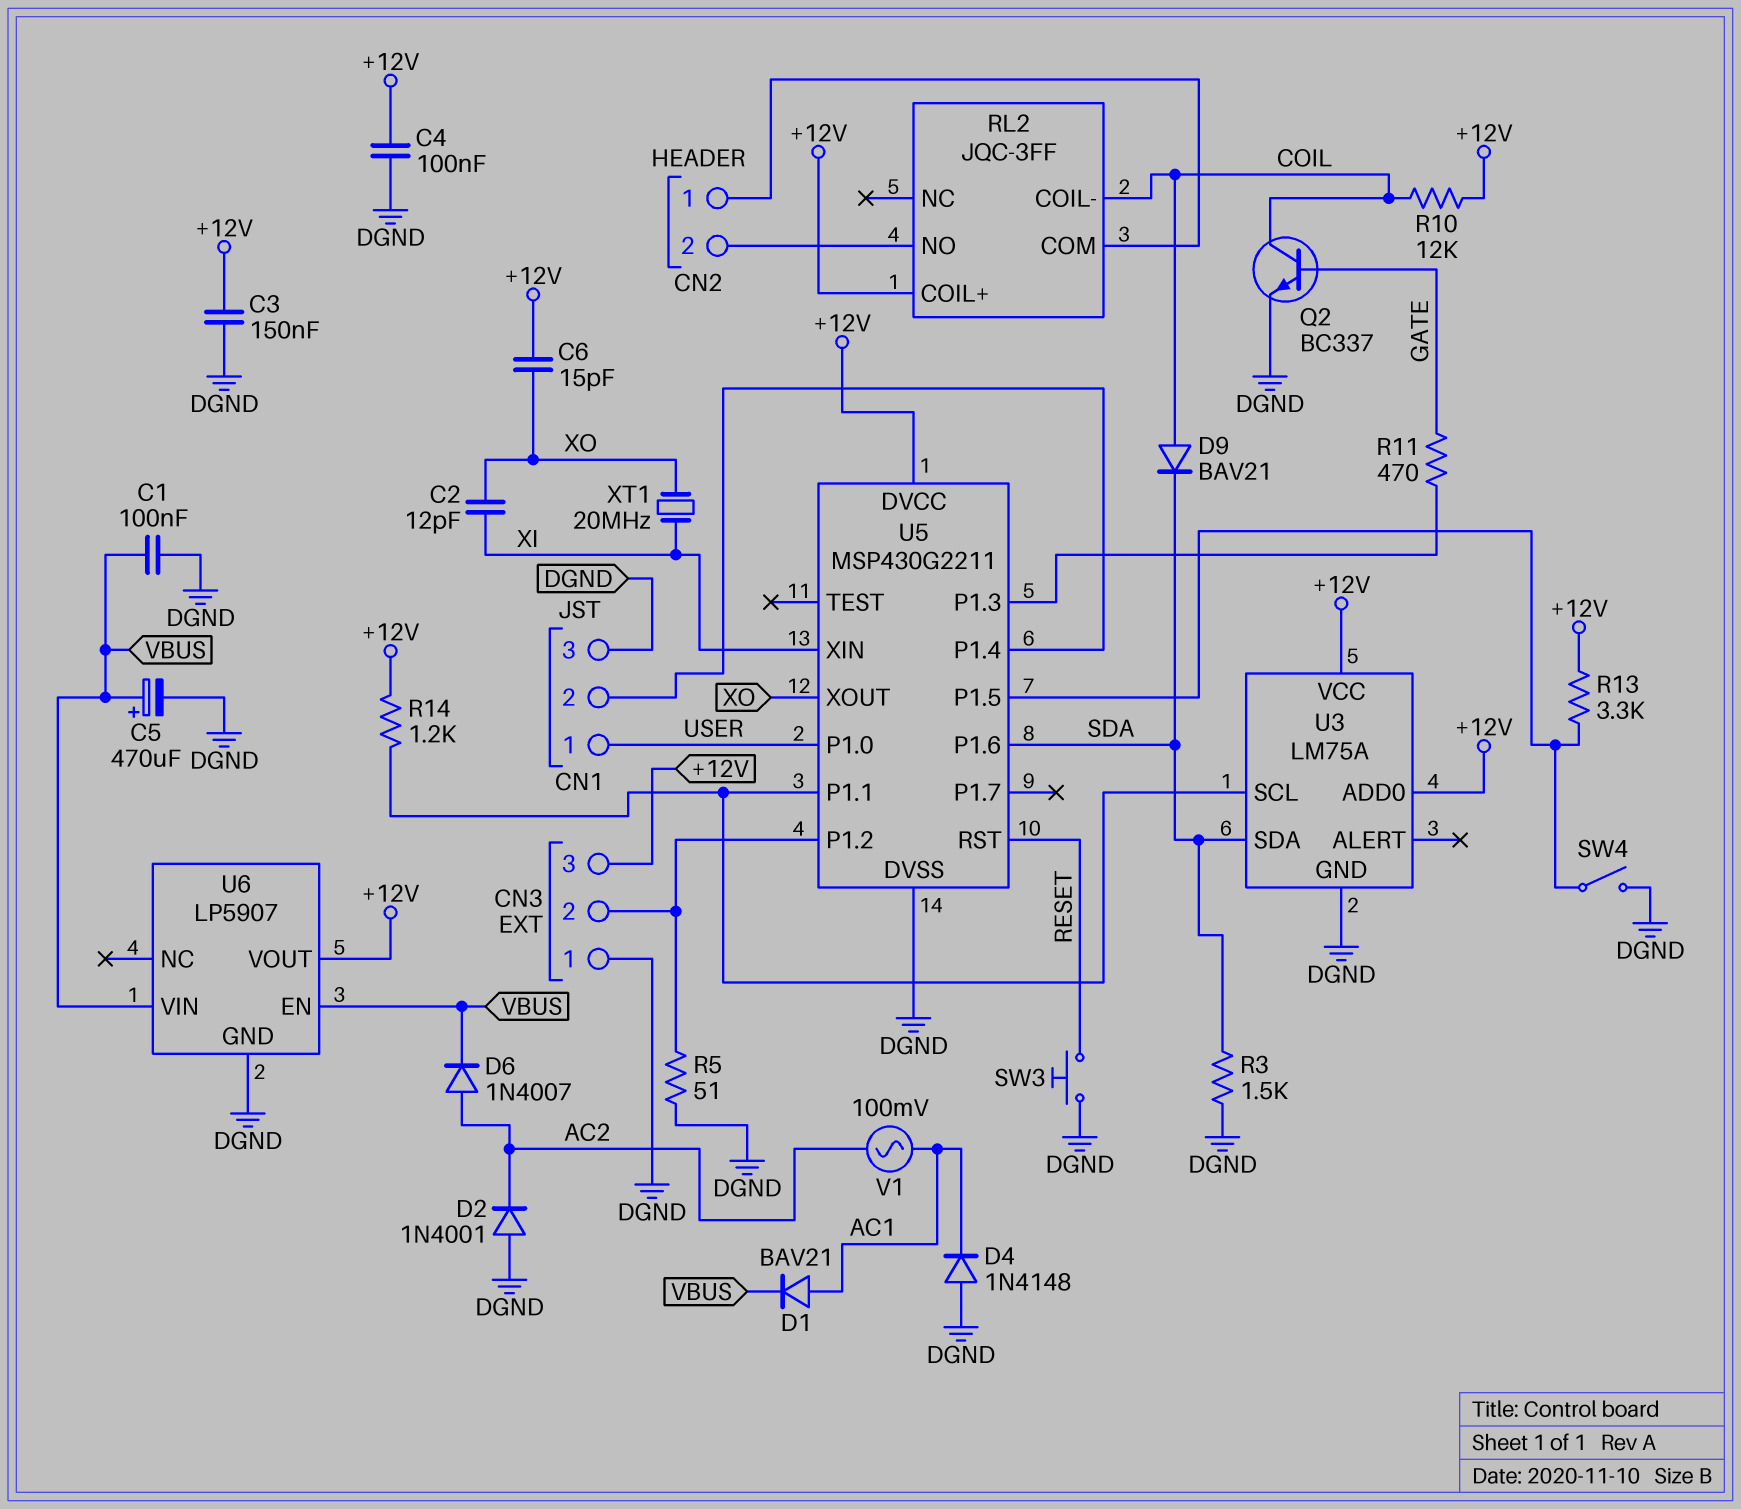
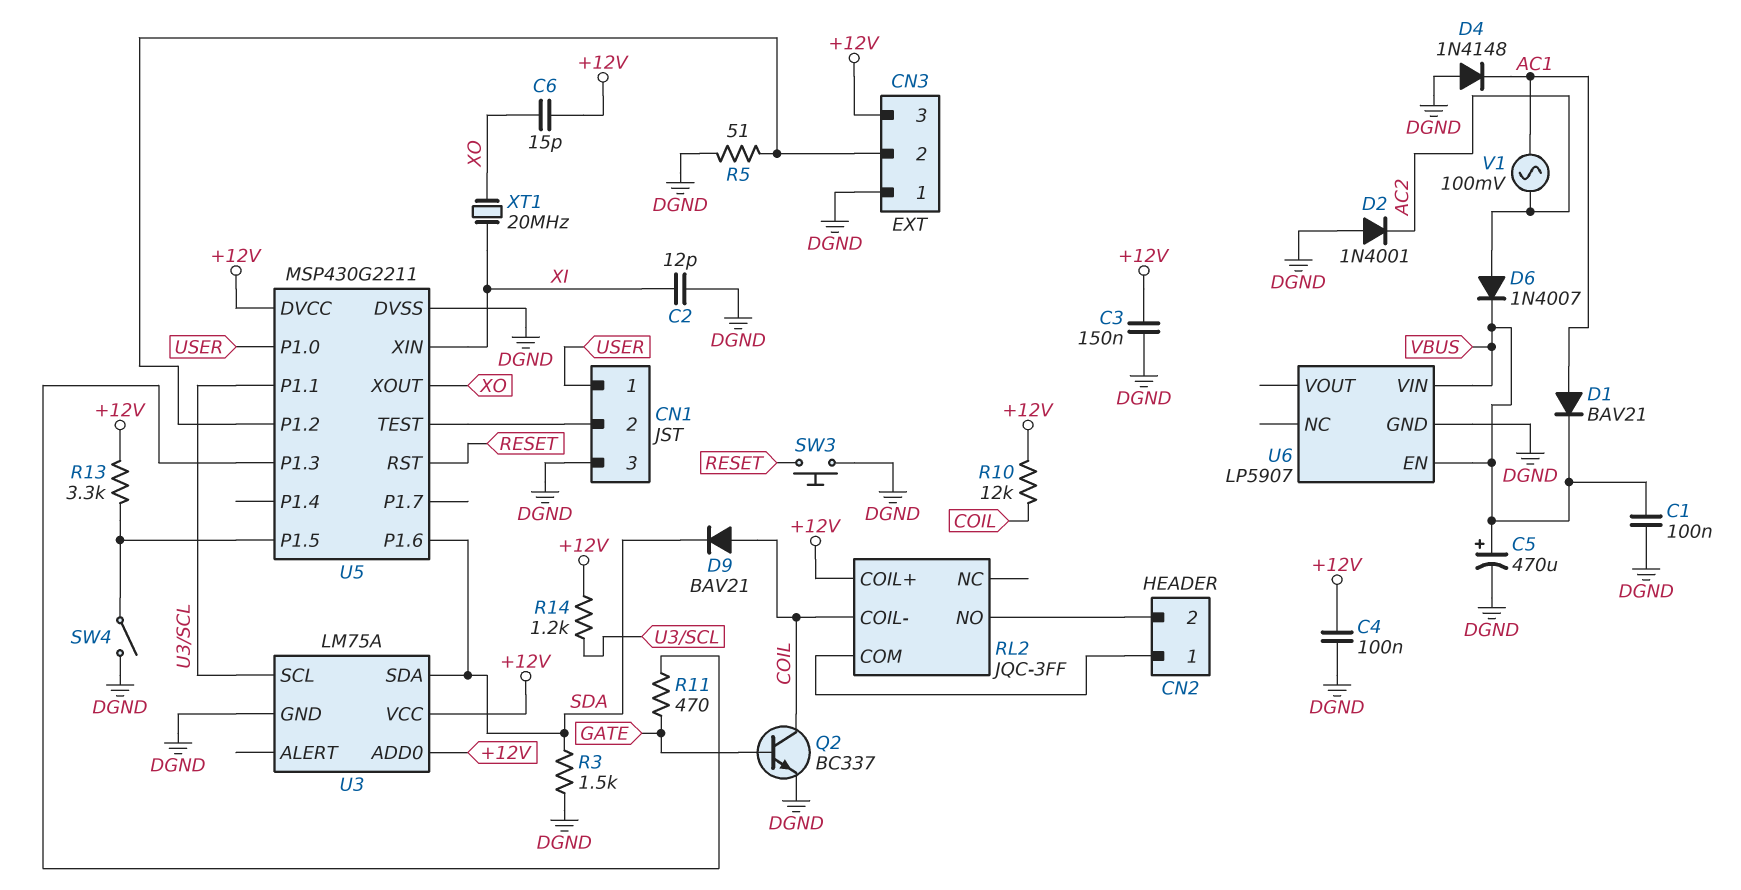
C2: 12pF (XI, XO) -> 12pF (DGND, XI)
U5 pin P1.4: CN1/2 -> none
U5 pin TEST: none -> CN1/2
U6 pin VOUT: +12V -> none

